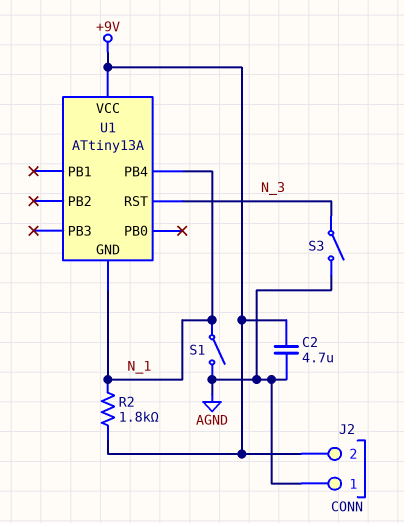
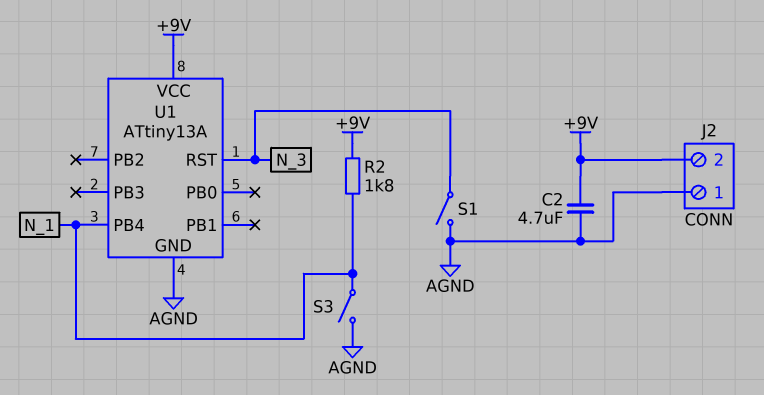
S1: switch (AGND, N_1) -> switch (AGND, N_3)
S3: switch (AGND, N_3) -> switch (AGND, N_1)
U1 pin GND: N_1 -> AGND

